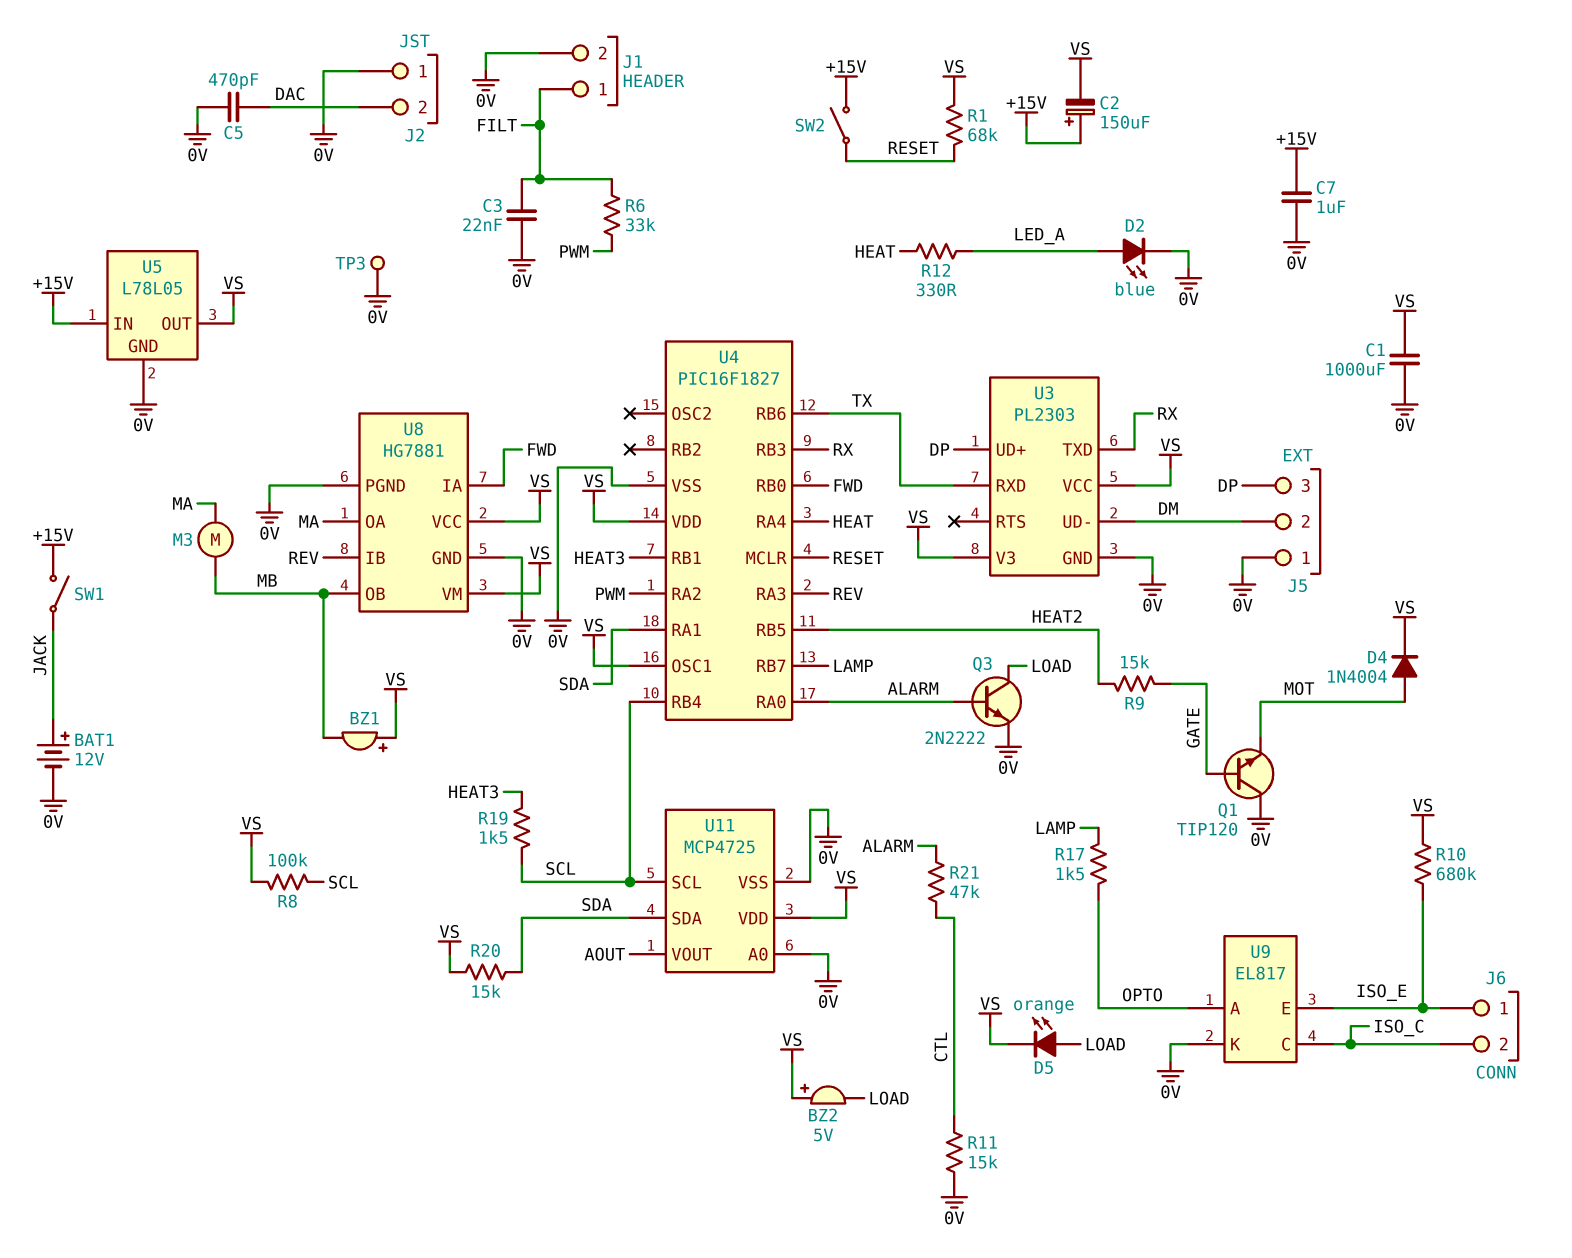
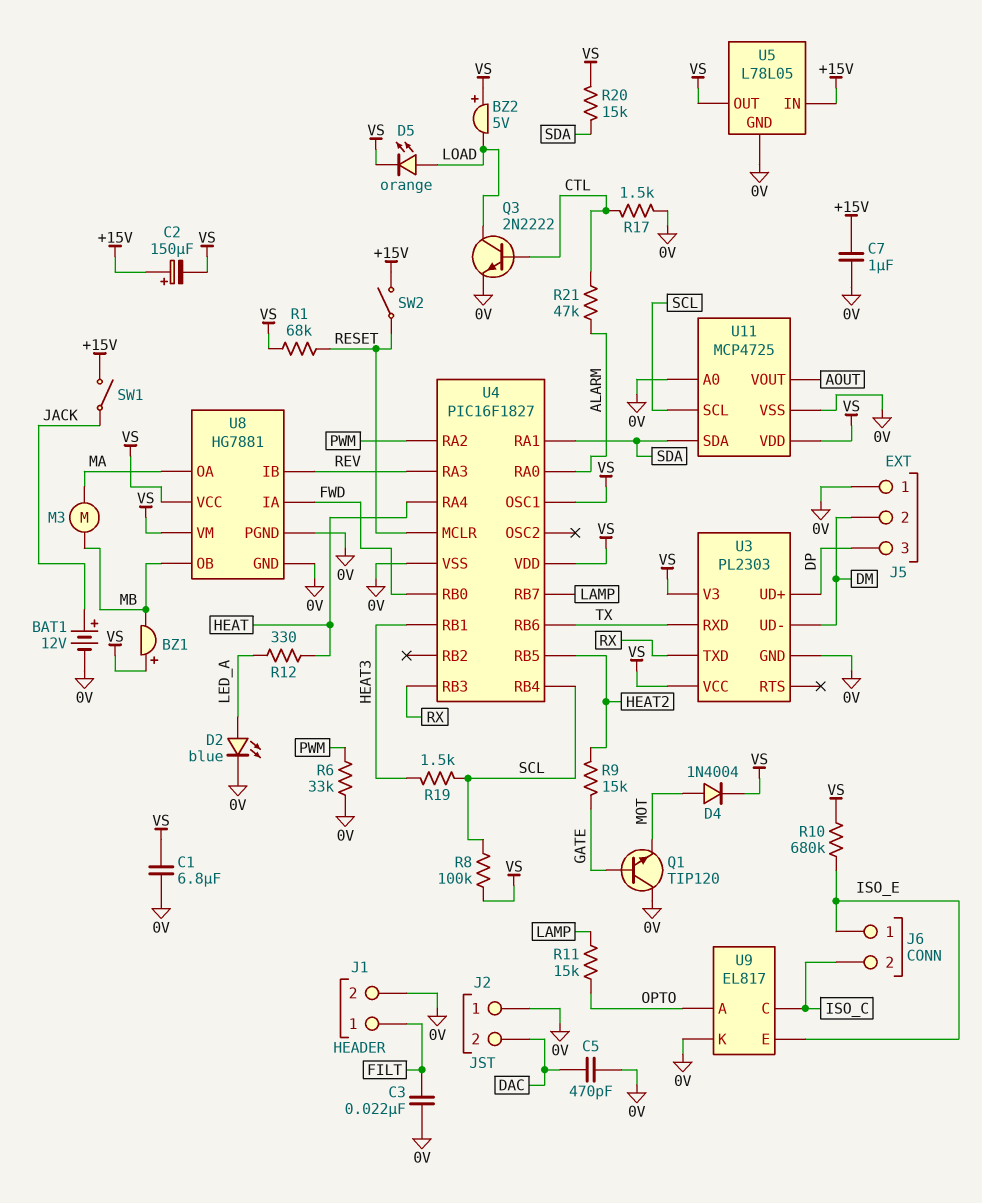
C1: 1000uF (0V, VS) -> 6.8uF (0V, VS)
Q3: NPN 2N2222 (B ALARM, C LOAD, E 0V) -> NPN 2N2222 (B CTL, C LOAD, E 0V)
R6: 33k (FILT, PWM) -> 33k (0V, PWM)
R11: 15k (0V, CTL) -> 15k (LAMP, OPTO)
R17: 1.5k (LAMP, OPTO) -> 1.5k (0V, CTL)
TP3: test point (0V) -> none

